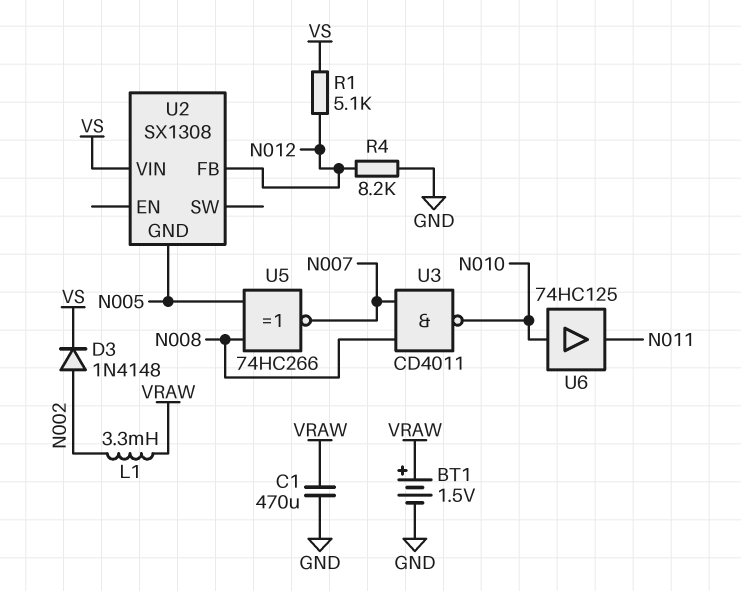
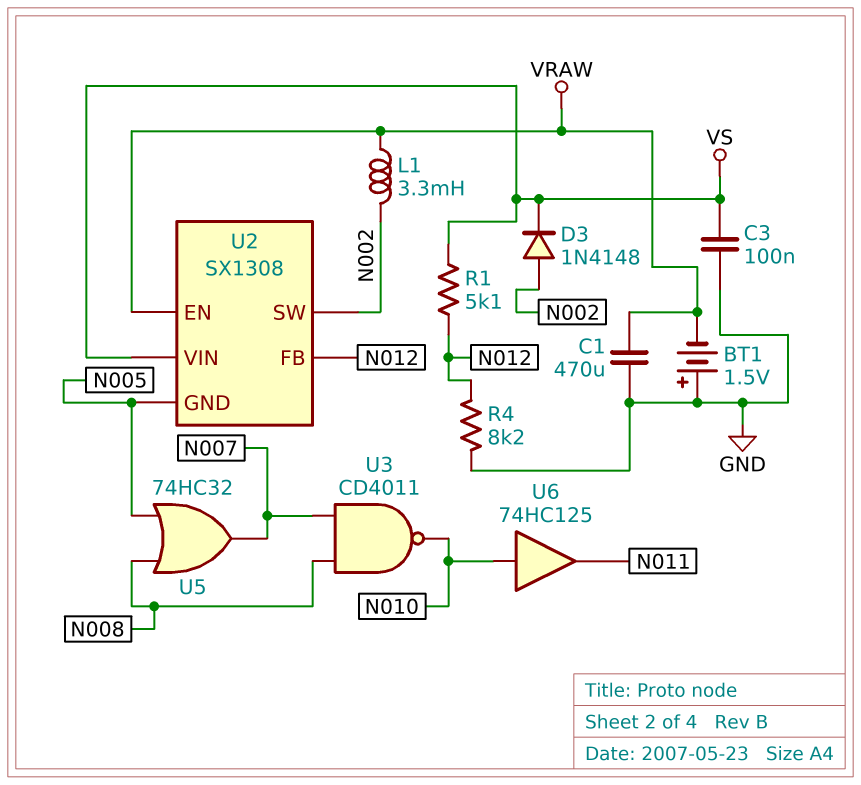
BT1: 1.5V (plus VRAW, minus GND) -> 1.5V (plus GND, minus VRAW)
C3: none -> 100nF (GND, VS)
U2 pin EN: none -> VRAW
U2 pin SW: none -> N002
U5: XNOR 74HC266 (in N005, in N008, out N007) -> OR 74HC32 (in N005, in N008, out N007)

